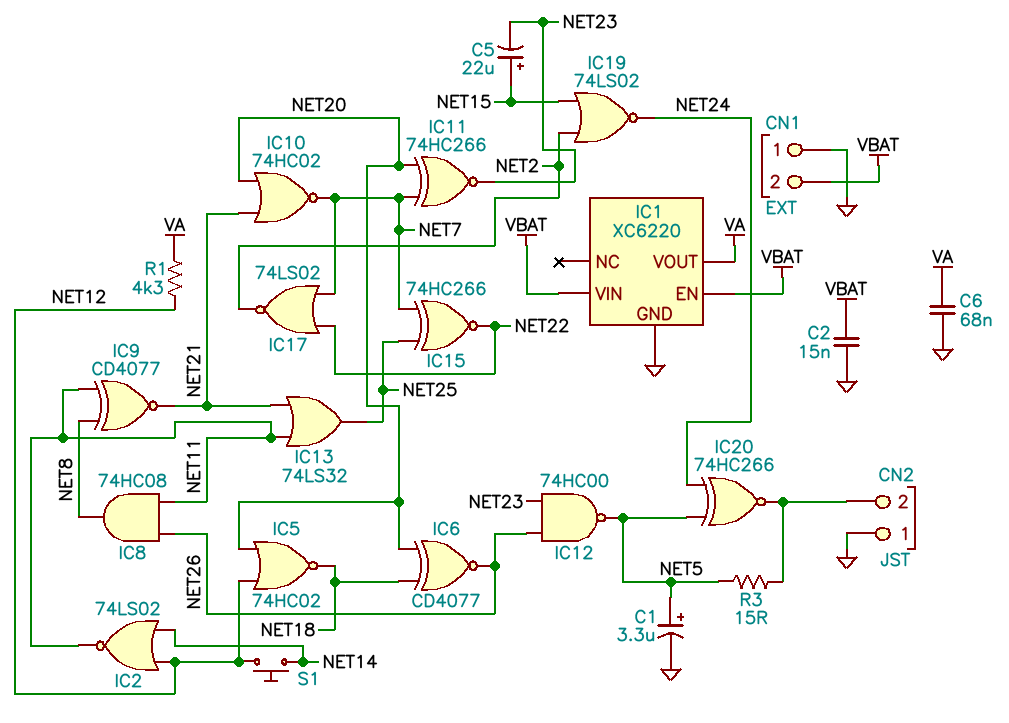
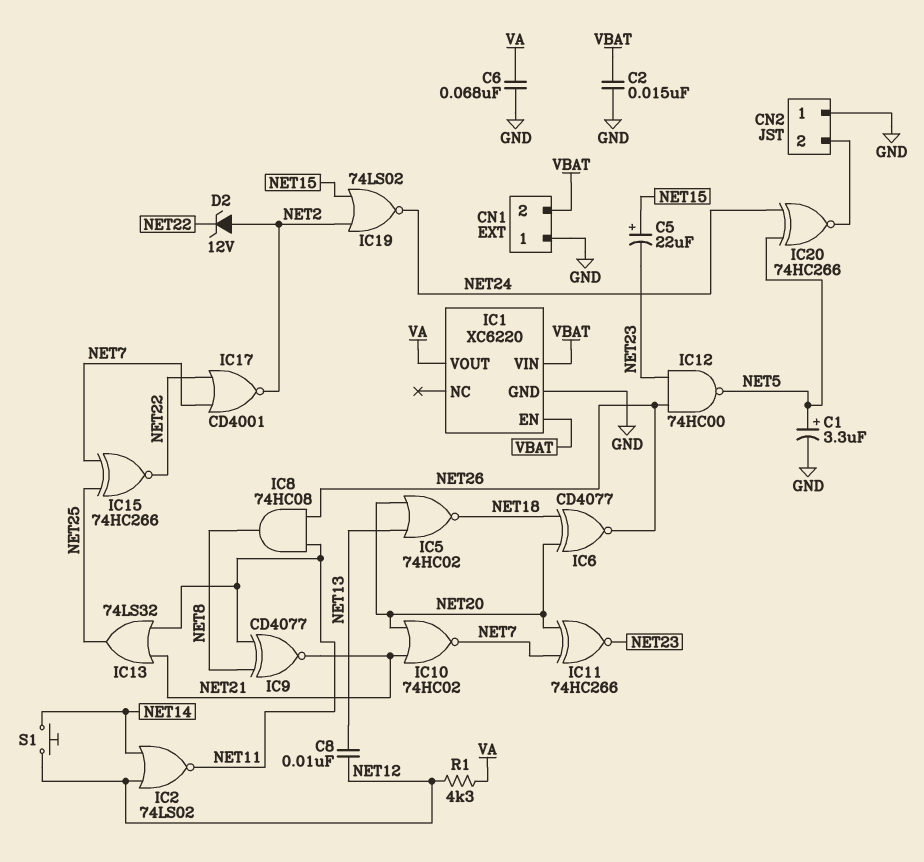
C8: none -> 10nF (NET12, NET13)
D2: none -> zener 12V (A NET2, K NET22)
IC5: NOR 74HC02 (in NET12, in NET20, out NET18) -> NOR 74HC02 (in NET13, in NET20, out NET18)
IC17: NOR 74LS02 (in NET7, in NET22, out NET2) -> NOR CD4001 (in NET7, in NET22, out NET2)
R3: 15 (CN2/2, NET5) -> none

